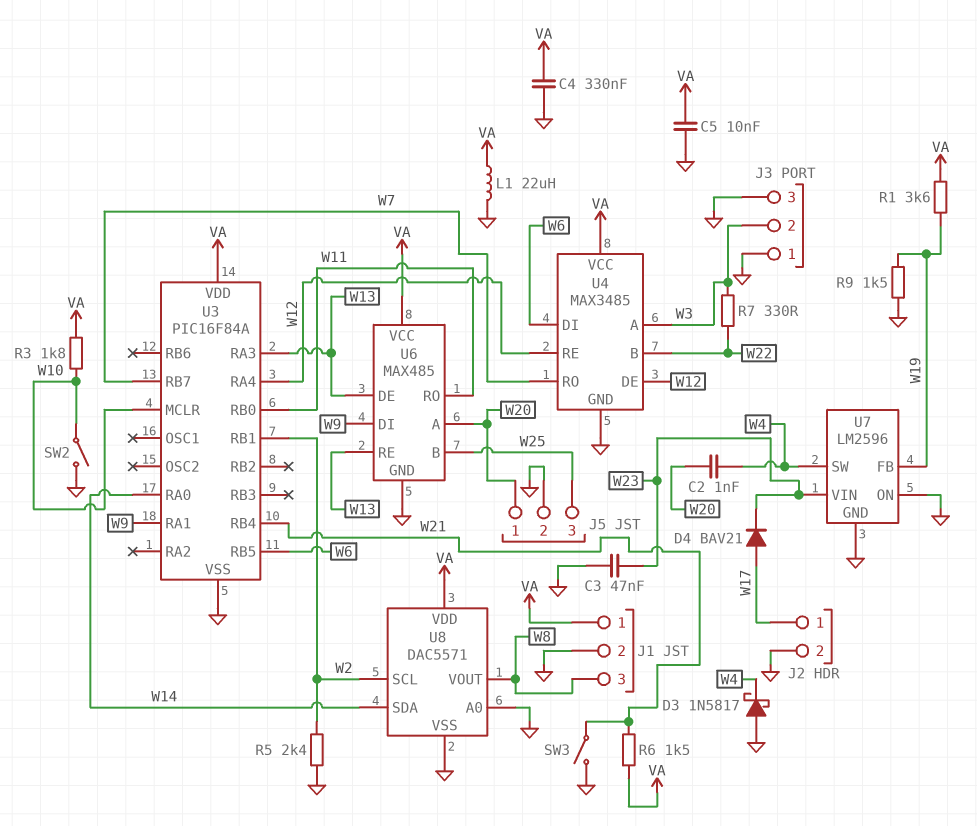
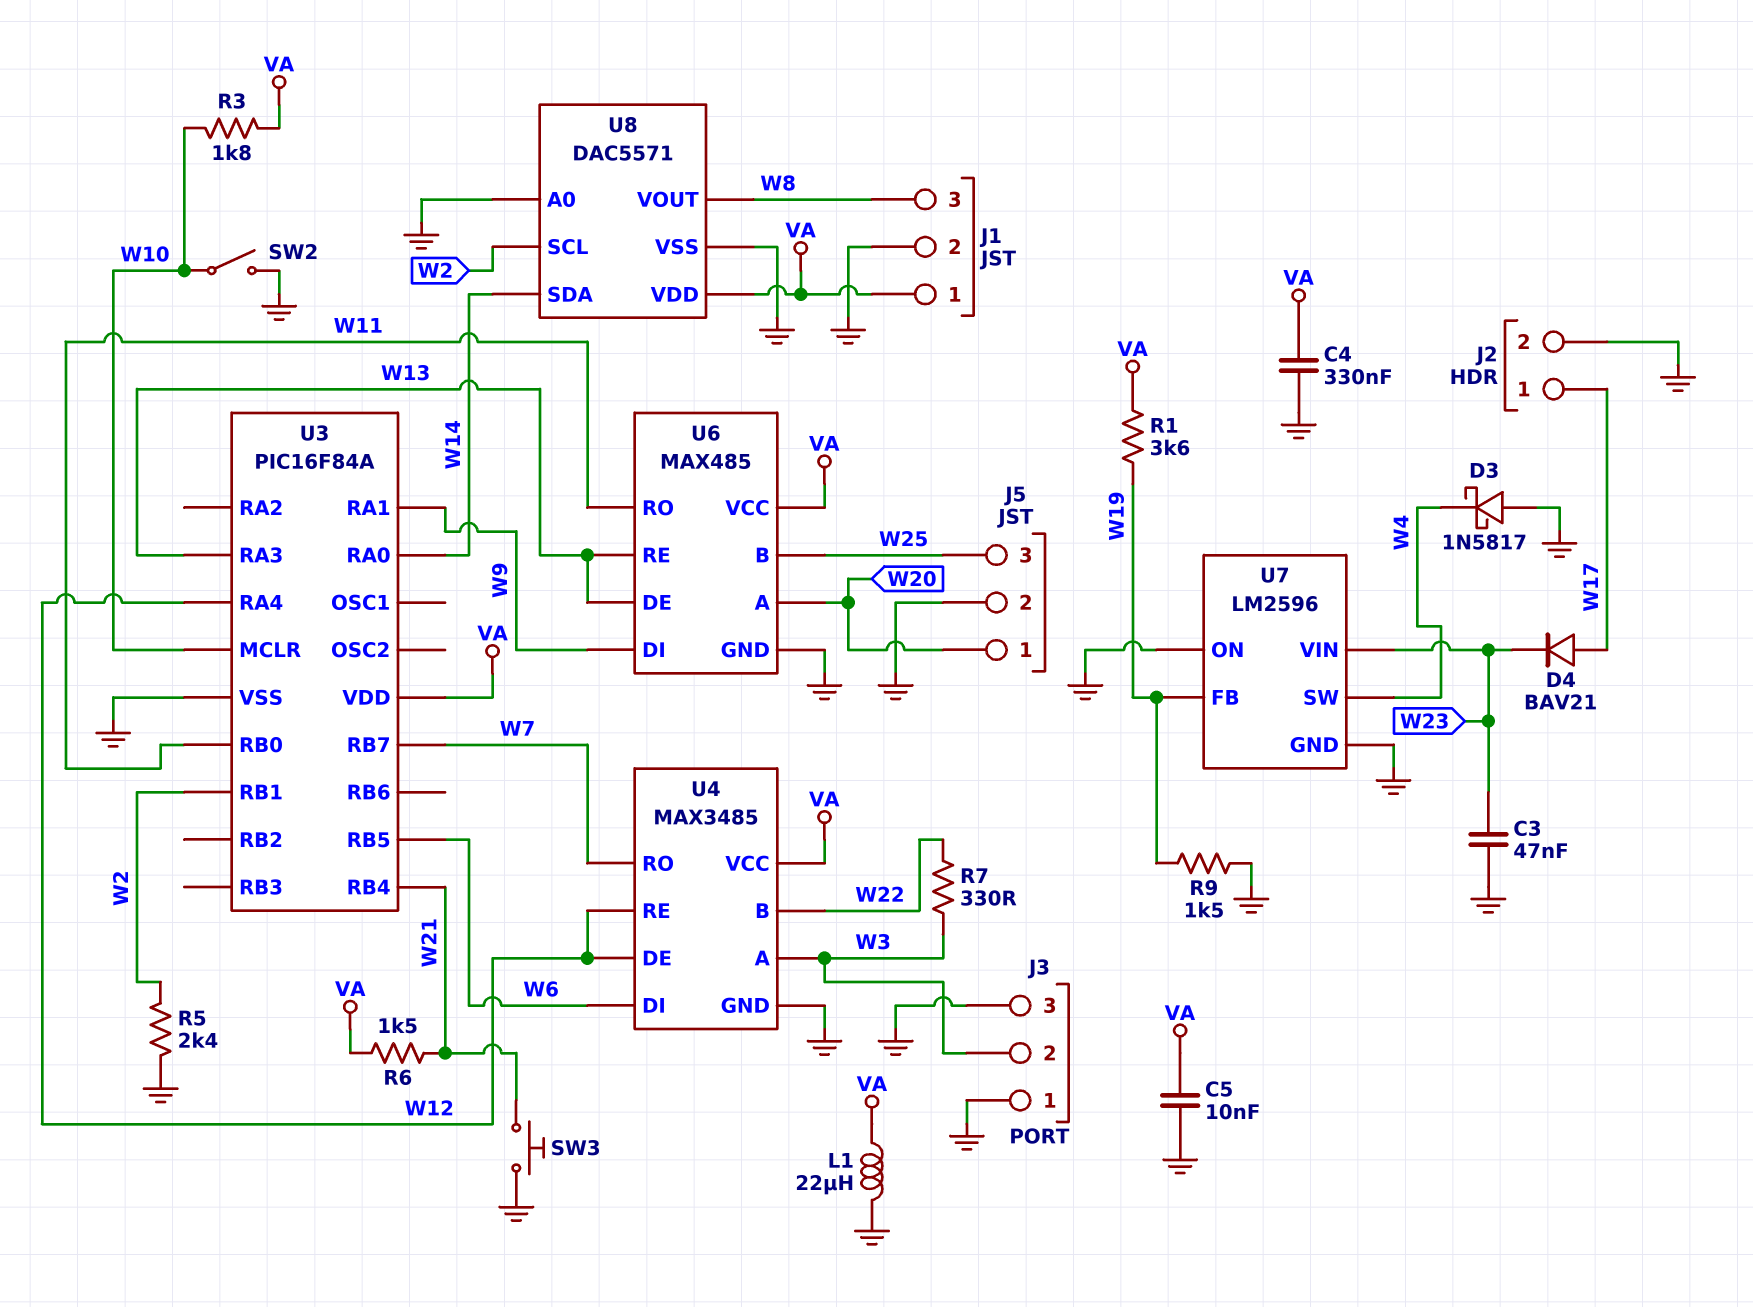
C2: 1nF (W4, W20) -> none
SW3: switch (GND, W21) -> button (GND, W21)

